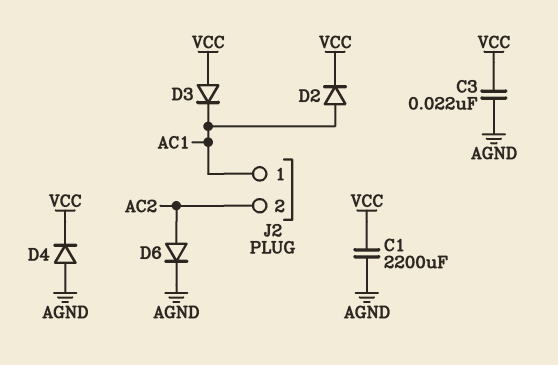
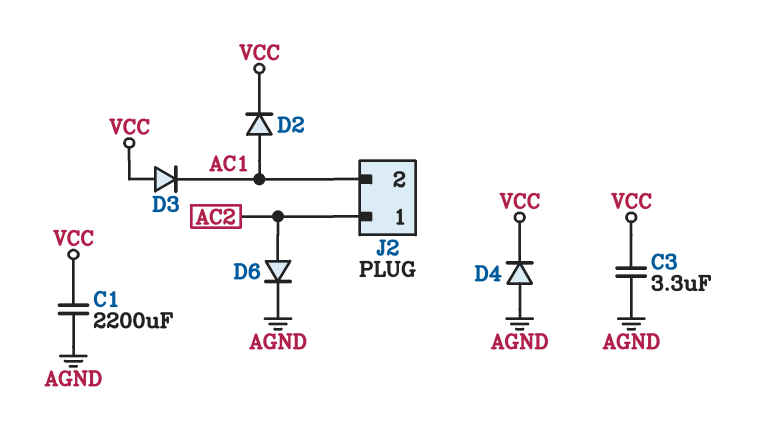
C3: 22nF (AGND, VCC) -> 3.3uF (AGND, VCC)
J2 pin 1: AC1 -> AC2
J2 pin 2: AC2 -> AC1

